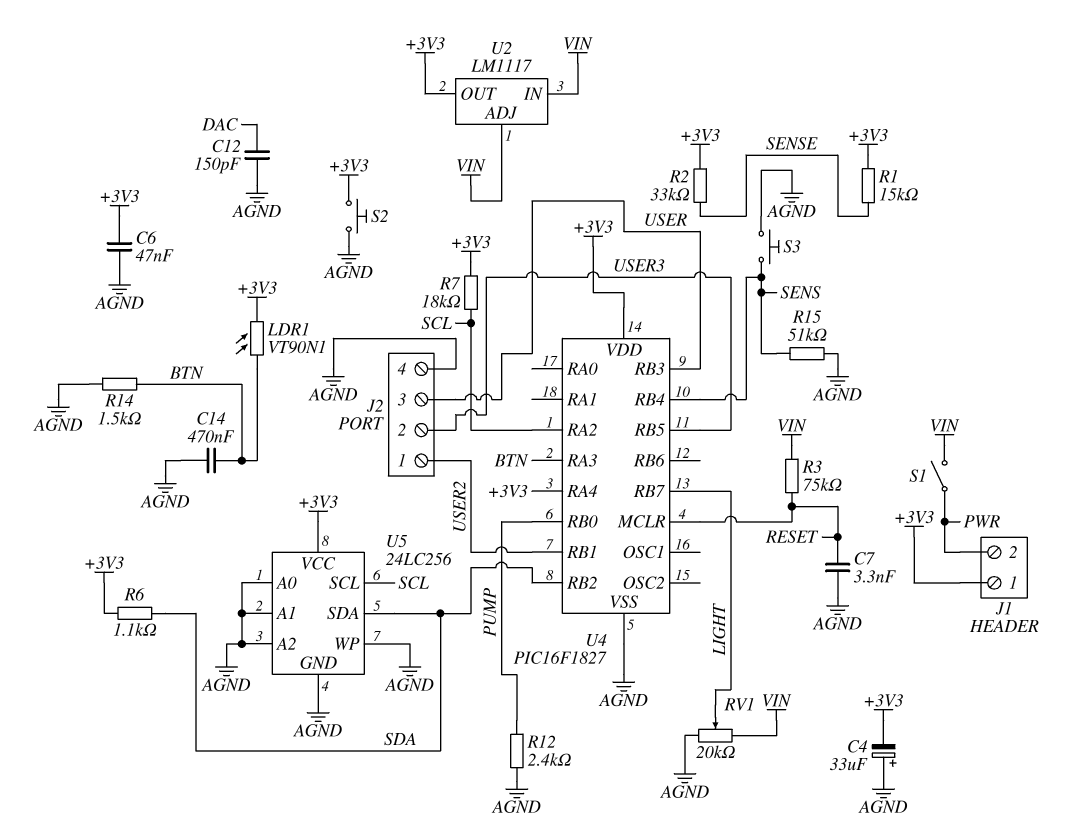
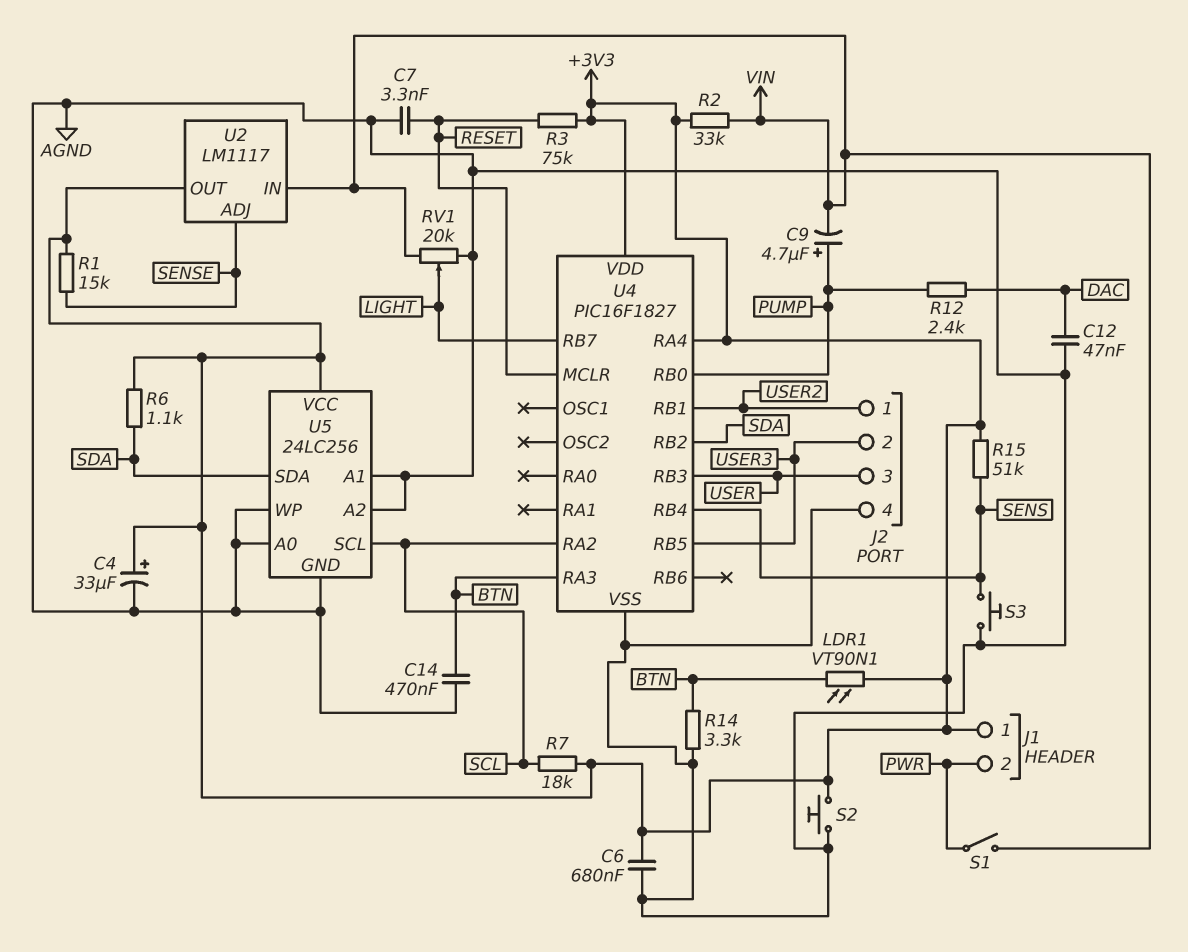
C4: 33uF (plus AGND, minus +3V3) -> 33uF (plus +3V3, minus AGND)
C6: 47nF (+3V3, AGND) -> 680nF (+3V3, AGND)
C9: none -> 4.7uF (plus PUMP, minus VIN)
C12: 150pF (AGND, DAC) -> 47nF (AGND, DAC)
R2: 33k (+3V3, SENSE) -> 33k (+3V3, VIN)
R3: 75k (RESET, VIN) -> 75k (+3V3, RESET)
R12: 2.4k (AGND, PUMP) -> 2.4k (DAC, PUMP)
R14: 1.5k (AGND, BTN) -> 3.3k (AGND, BTN)
R15: 51k (AGND, SENS) -> 51k (+3V3, SENS)
U2 pin ADJ: VIN -> SENSE

